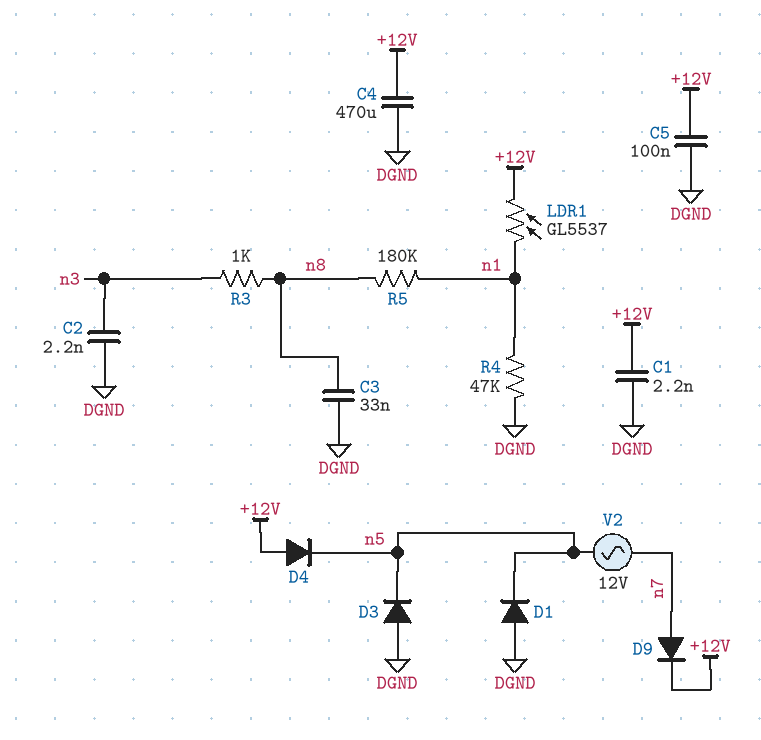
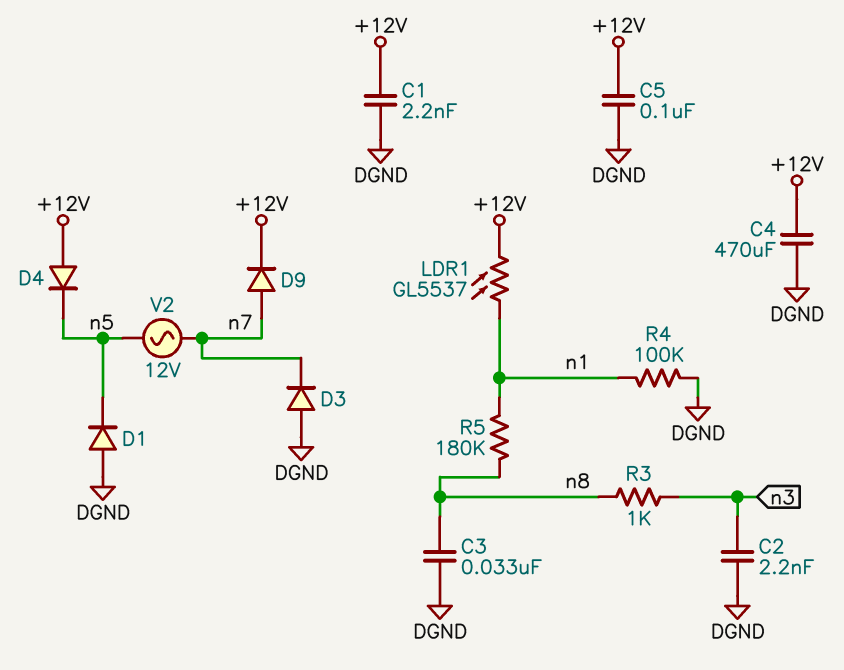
D3: diode (A DGND, K n5) -> diode (A DGND, K n7)
R4: 47k (DGND, n1) -> 100k (DGND, n1)

